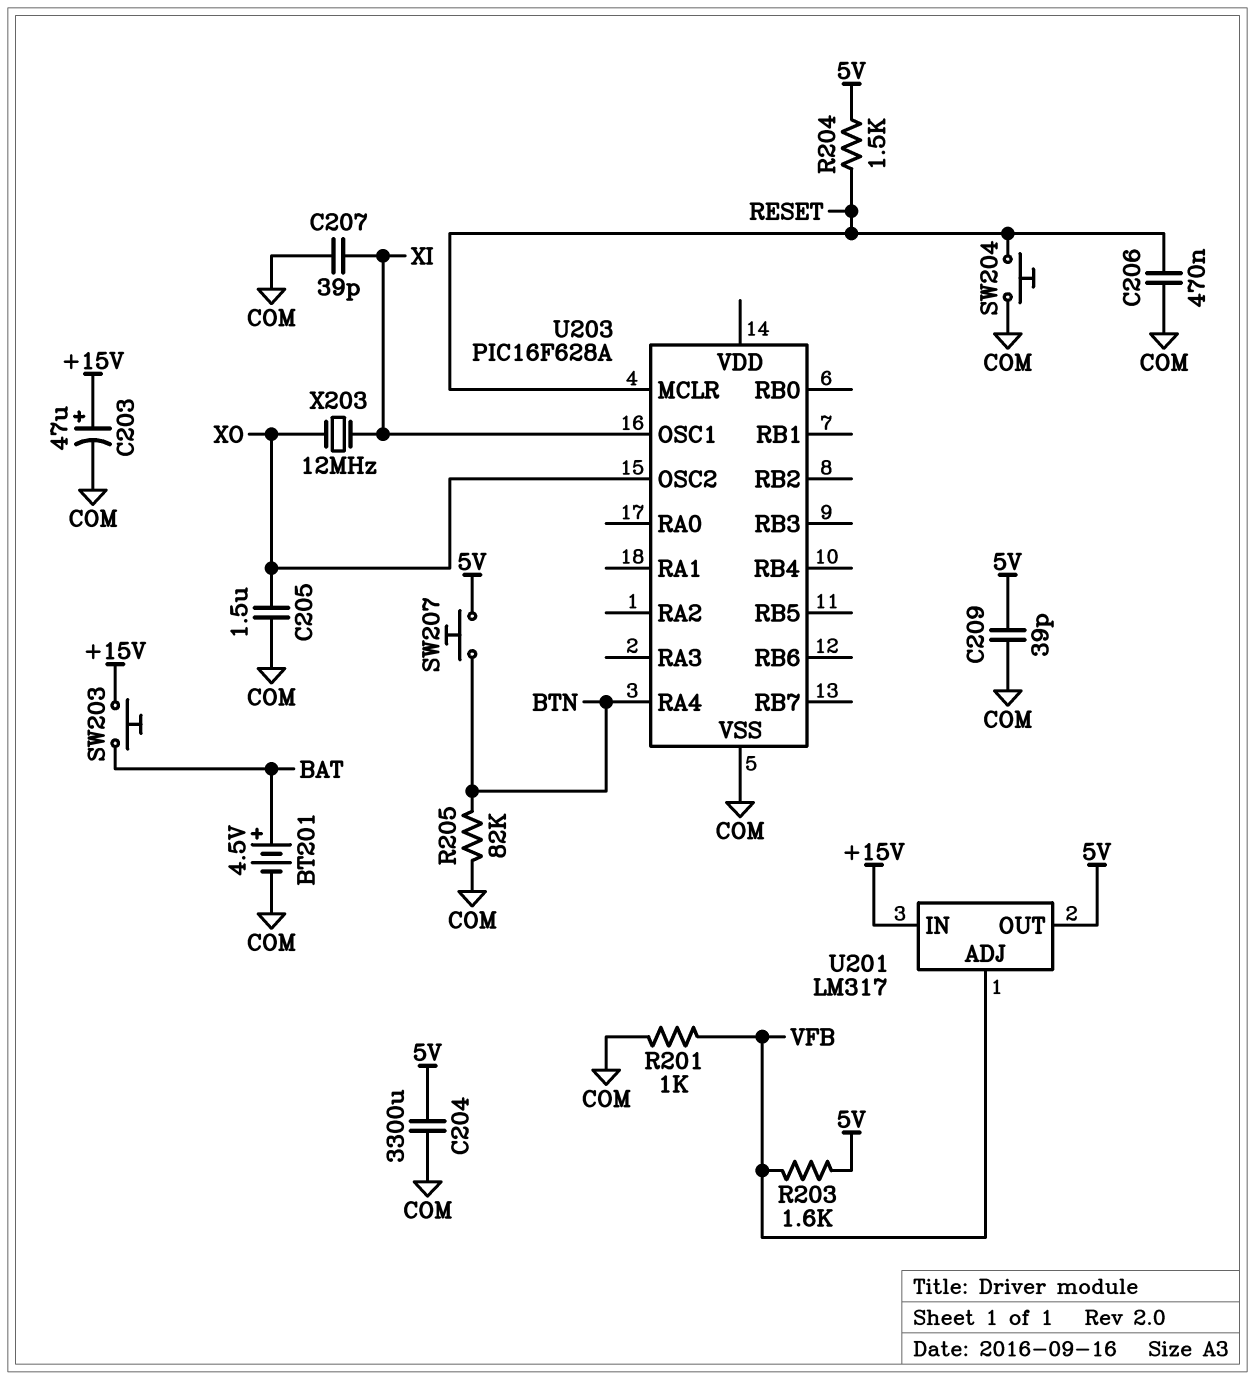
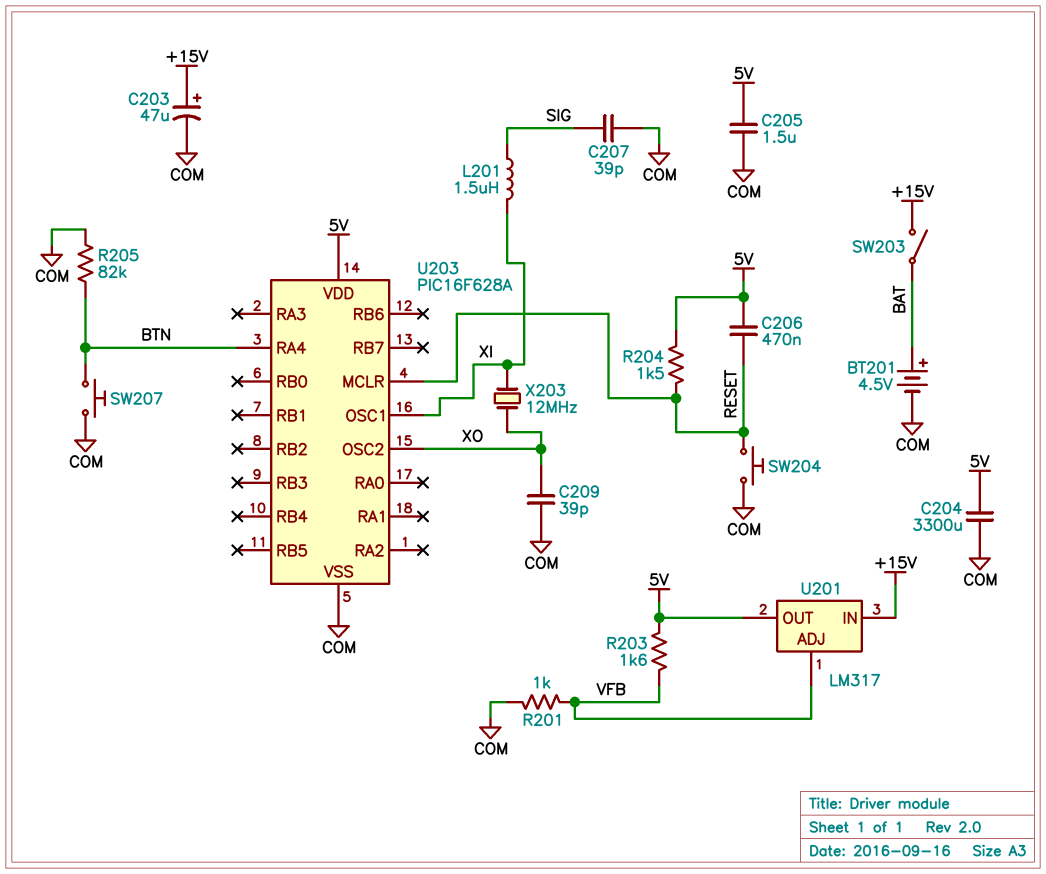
C205: 1.5uF (COM, XO) -> 1.5uF (5V, COM)
C206: 470nF (COM, RESET) -> 470nF (5V, RESET)
C207: 39pF (COM, XI) -> 39pF (COM, SIG)
C209: 39pF (5V, COM) -> 39pF (COM, XO)
L201: none -> 1.5uH (SIG, XI)
SW203: button (+15V, BAT) -> switch (+15V, BAT)
SW207: button (5V, BTN) -> button (BTN, COM)
U203 pin VDD: none -> 5V

